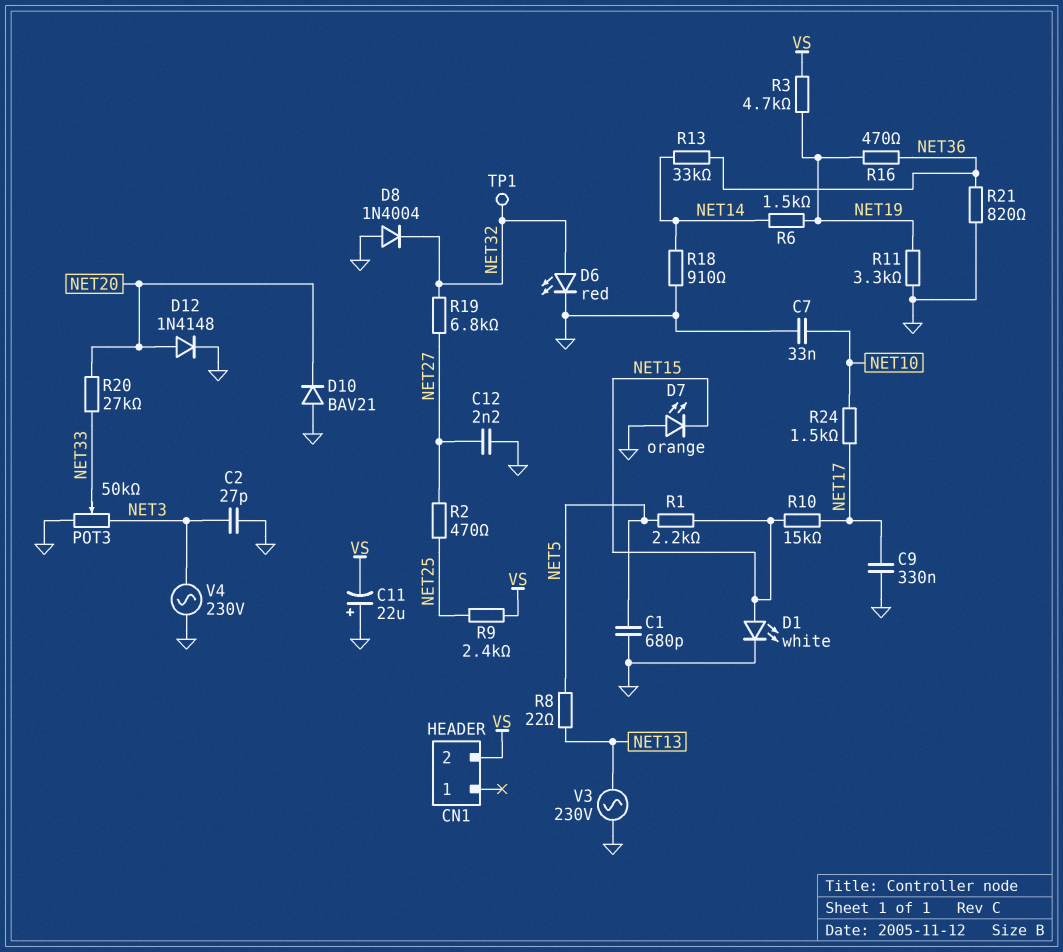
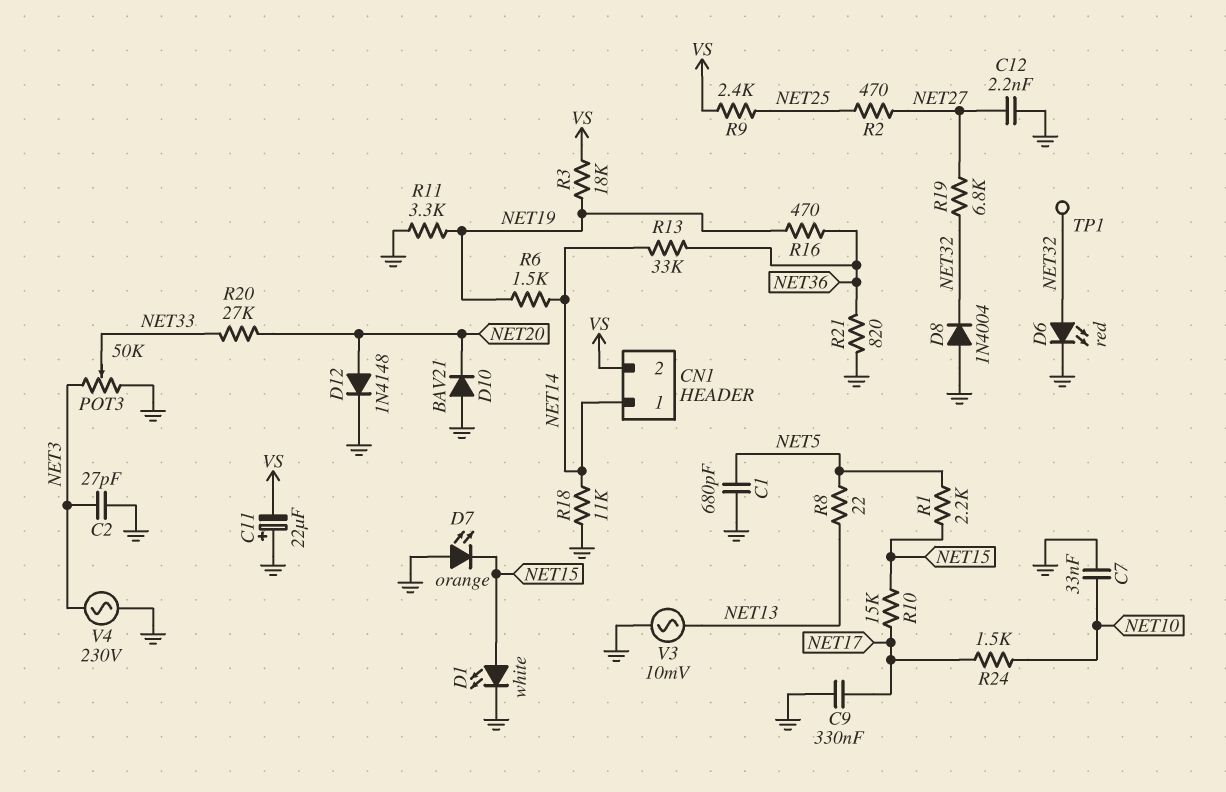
CN1 pin 1: none -> NET14
R3: 4.7k (NET19, VS) -> 18k (NET19, VS)
R18: 910 (GND, NET14) -> 11k (GND, NET14)
V3: AC 230V (GND, NET13) -> AC 10mV (GND, NET13)

